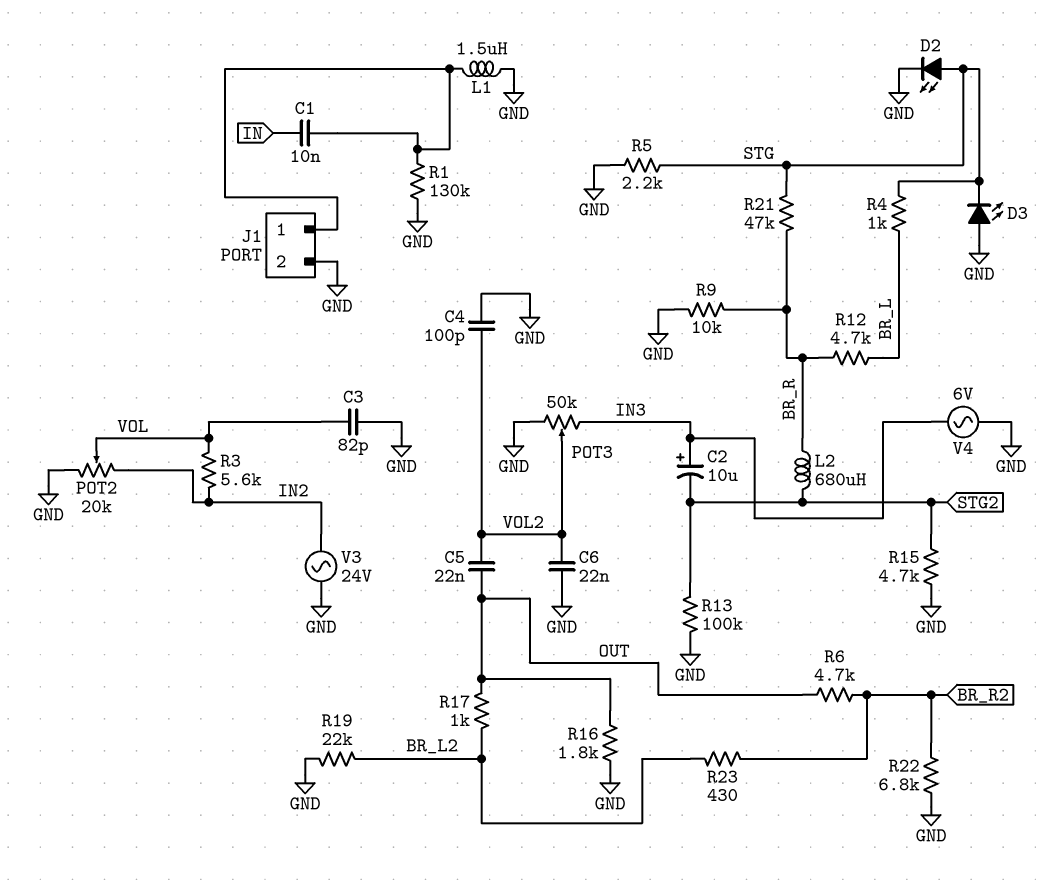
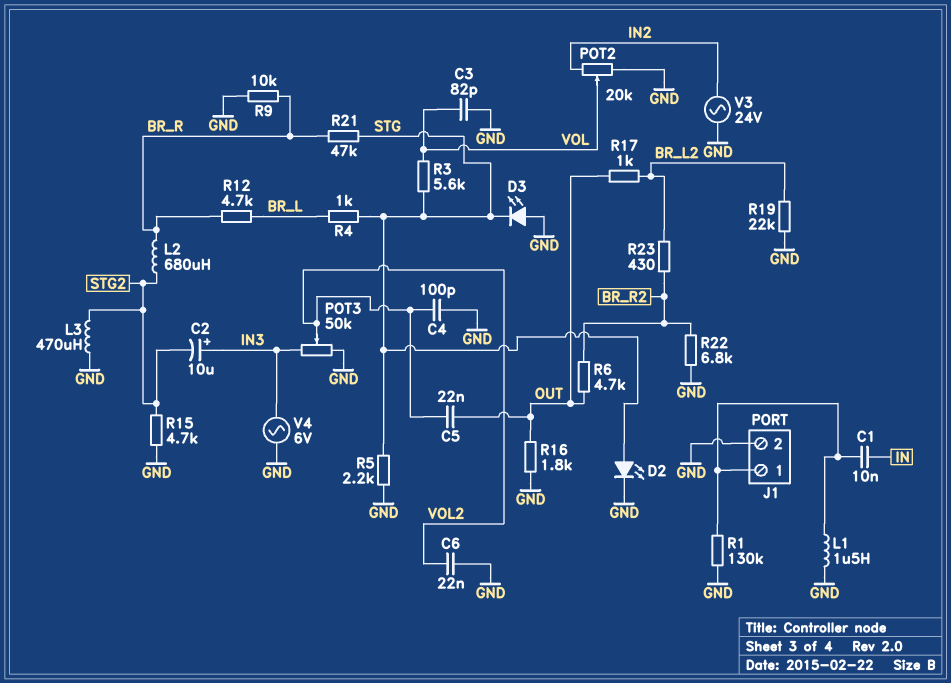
L3: none -> 470uH (GND, STG2)
R3: 5.6k (IN2, VOL) -> 5.6k (STG, VOL)
R13: 100k (GND, STG2) -> none

